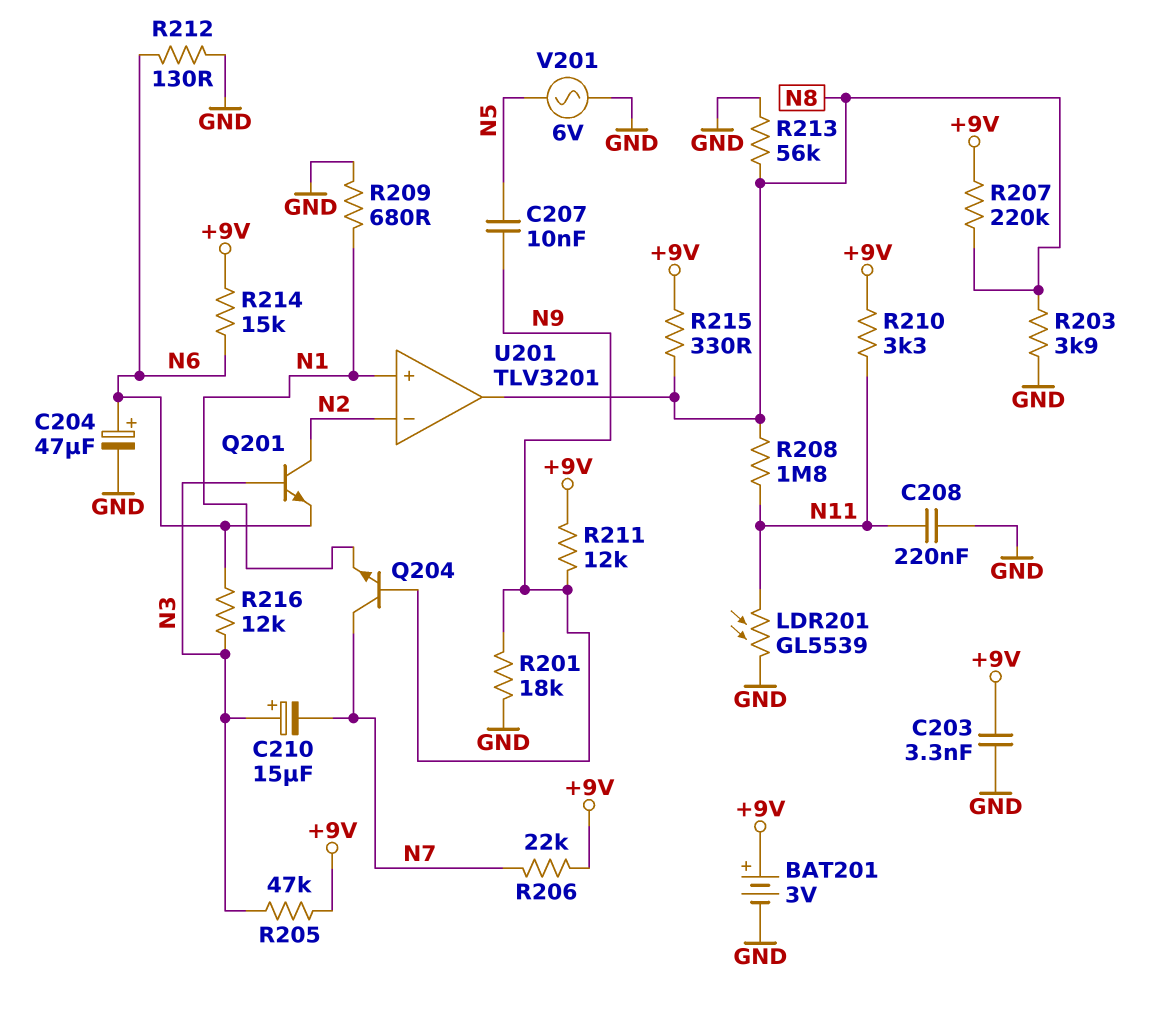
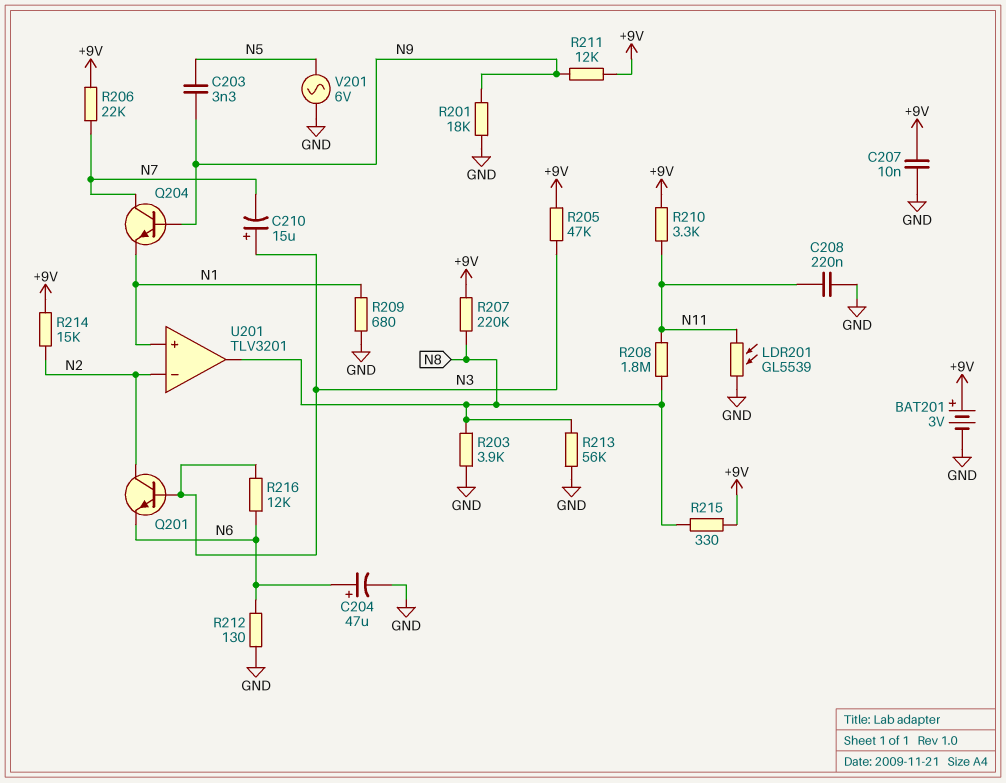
C203: 3.3nF (+9V, GND) -> 3.3nF (N5, N9)
C207: 10nF (N5, N9) -> 10nF (+9V, GND)
R214: 15k (+9V, N6) -> 15k (+9V, N2)

